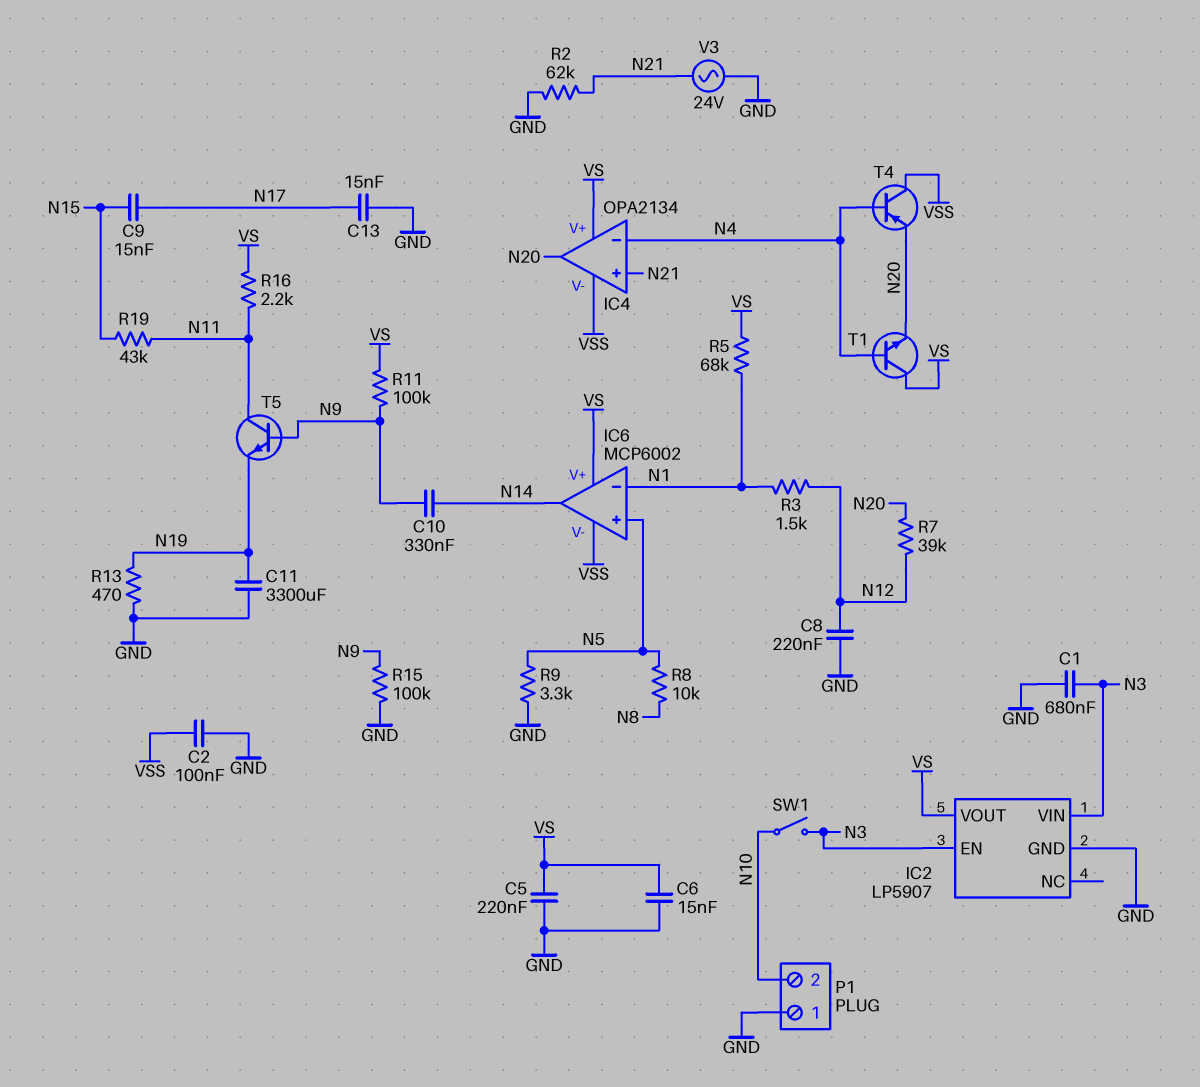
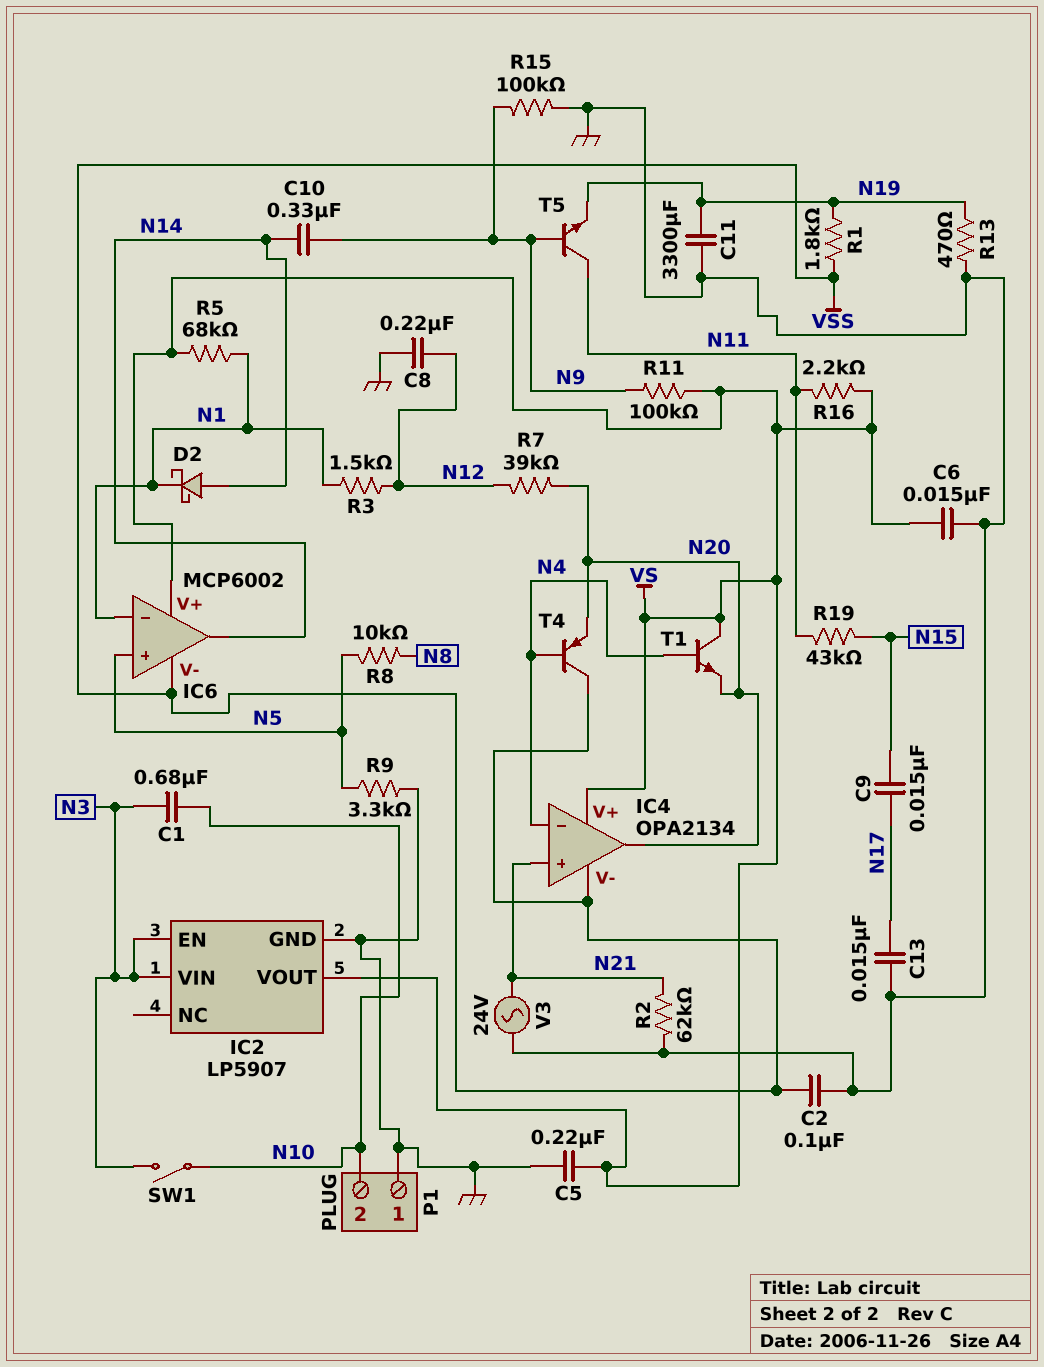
C1: 680nF (GND, N3) -> 680nF (N3, N10)
D2: none -> schottky (A N14, K N1)
R1: none -> 1.8k (N19, VSS)

